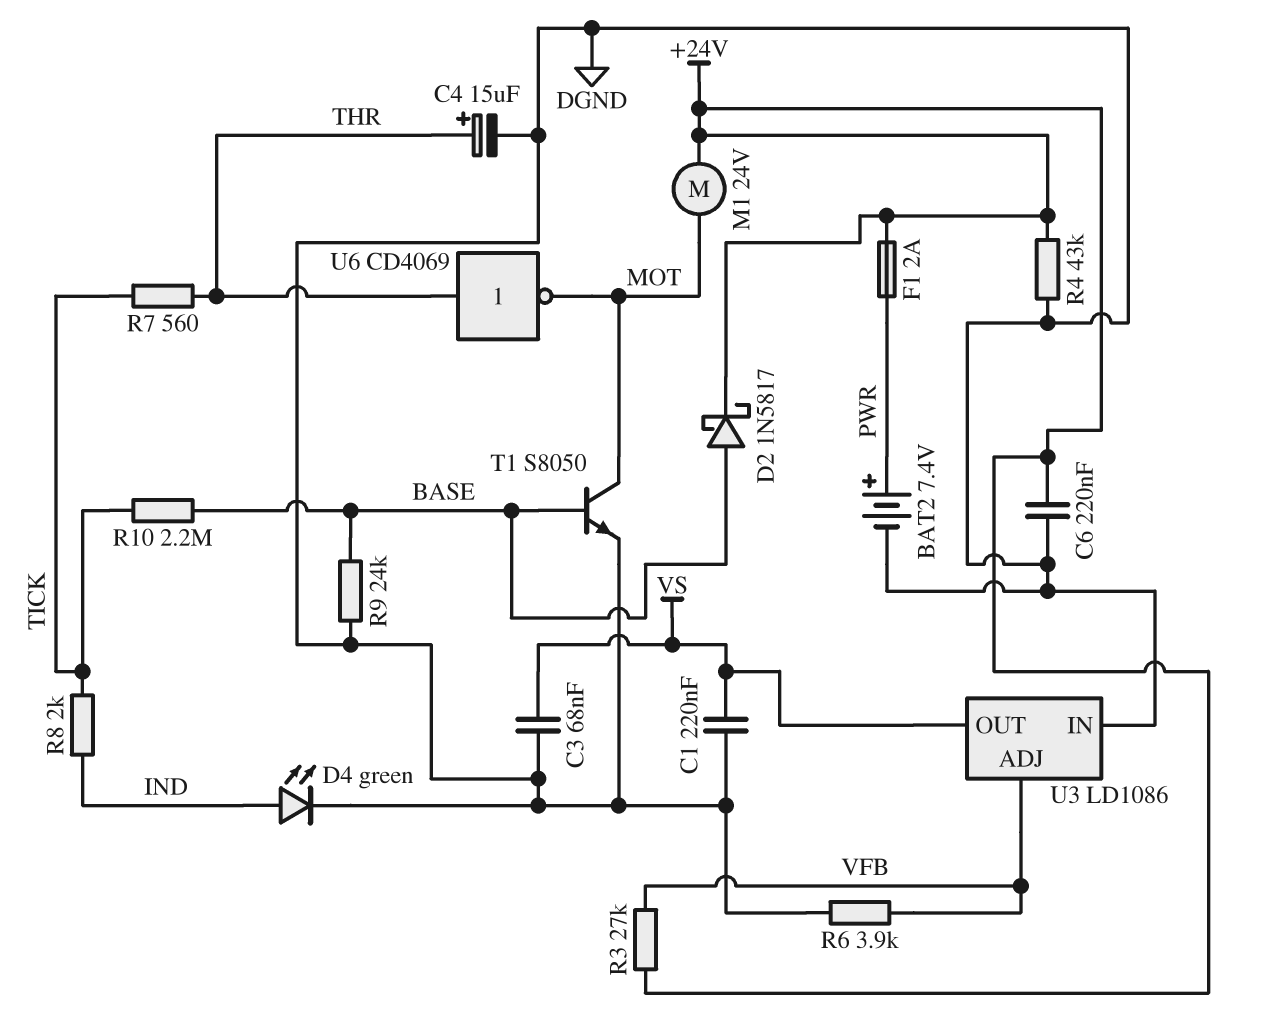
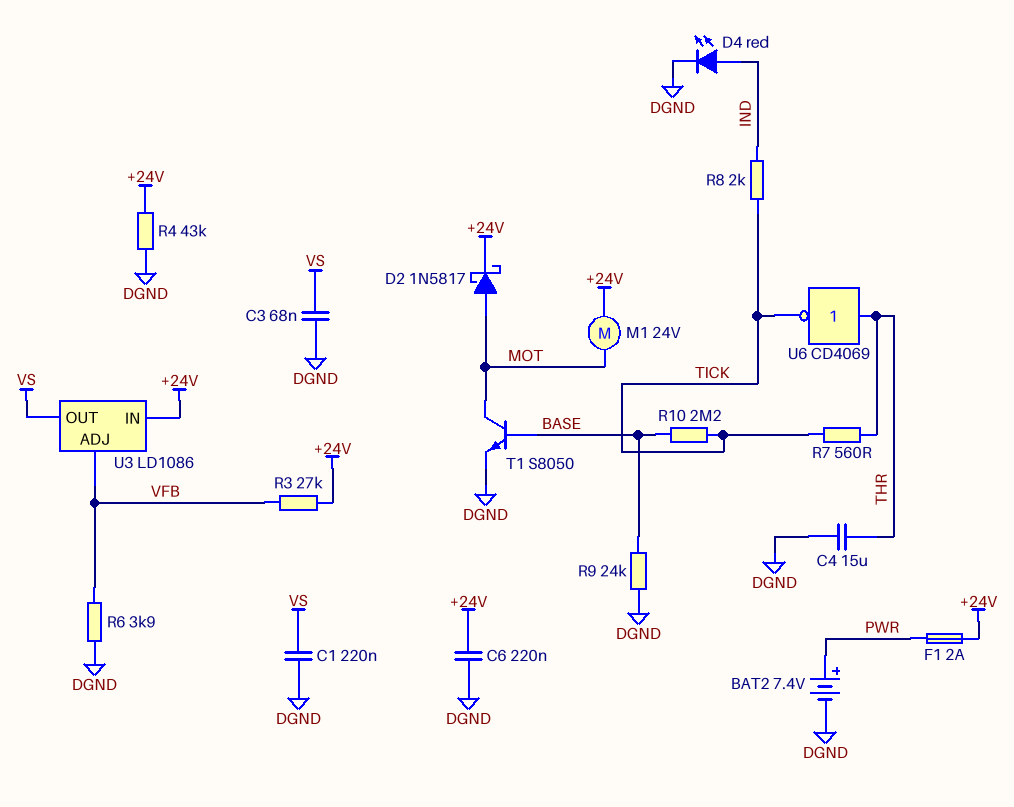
C4: 15uF (plus THR, minus DGND) -> 15uF (DGND, THR)
D2: schottky 1N5817 (A BASE, K +24V) -> schottky 1N5817 (A MOT, K +24V)
D4: LED green (A IND, K DGND) -> LED red (A IND, K DGND)
U3 pin IN: DGND -> +24V
U6: NOT CD4069 (in THR, out MOT) -> NOT CD4069 (in THR, out TICK)

